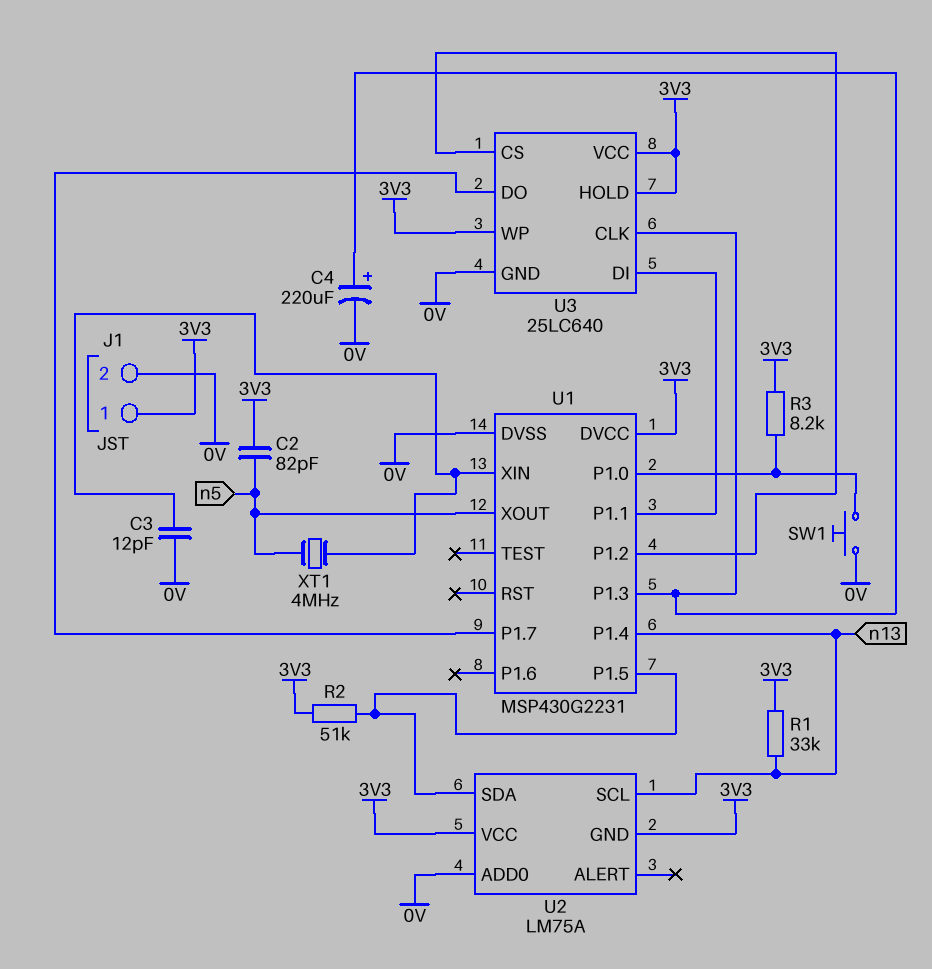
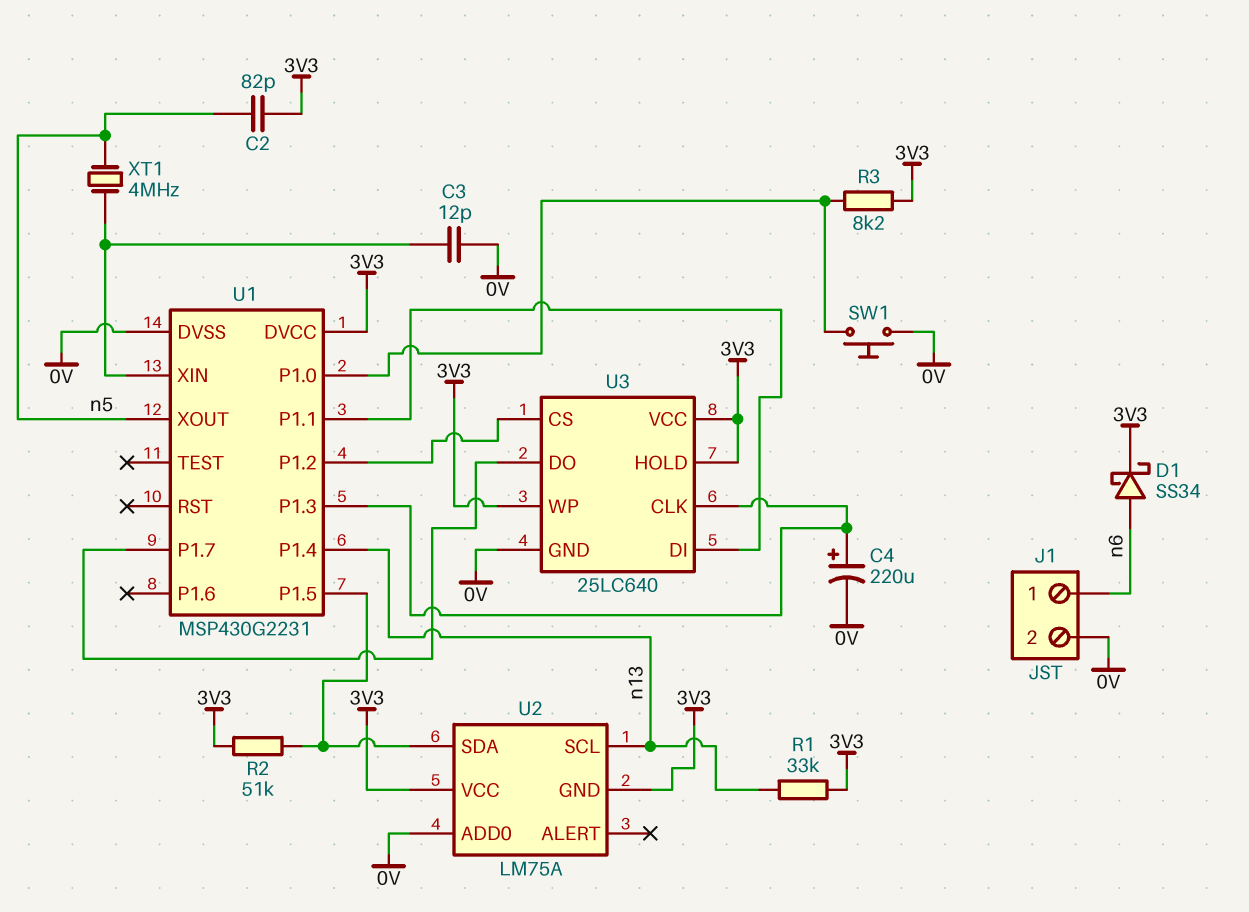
D1: none -> schottky SS34 (A n6, K 3V3)
J1 pin 1: 3V3 -> n6

